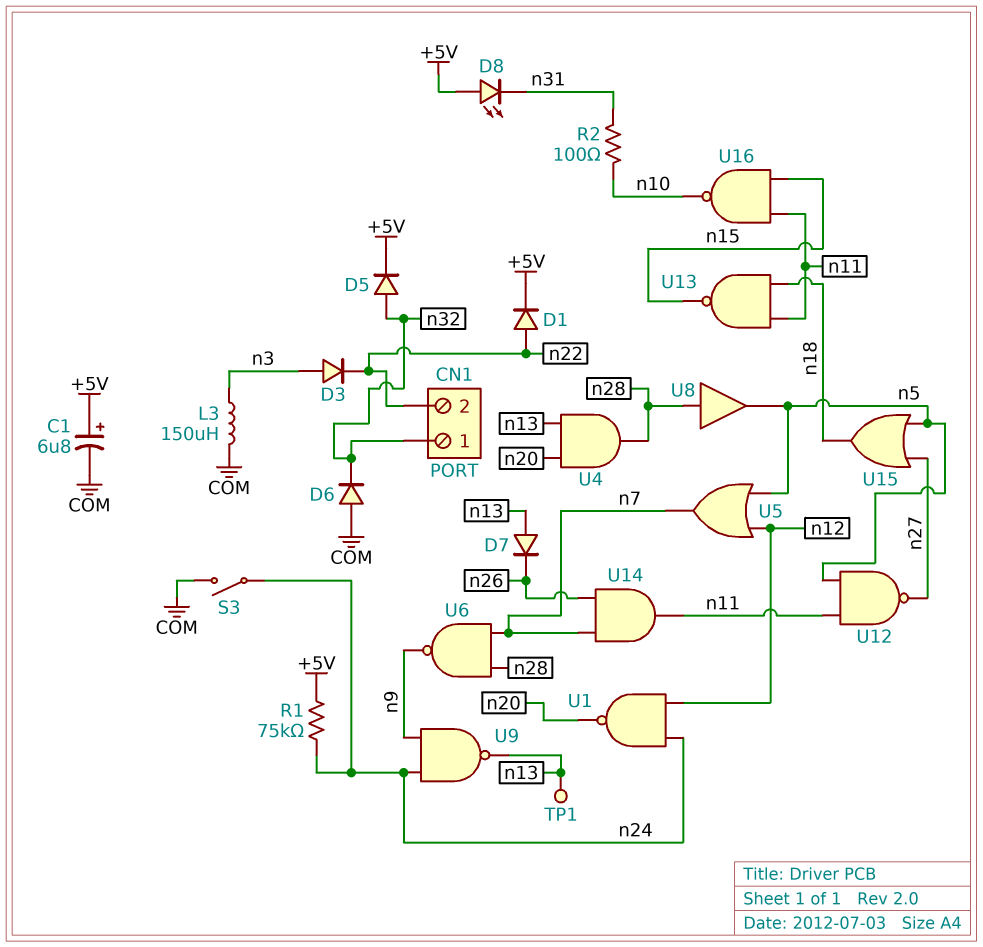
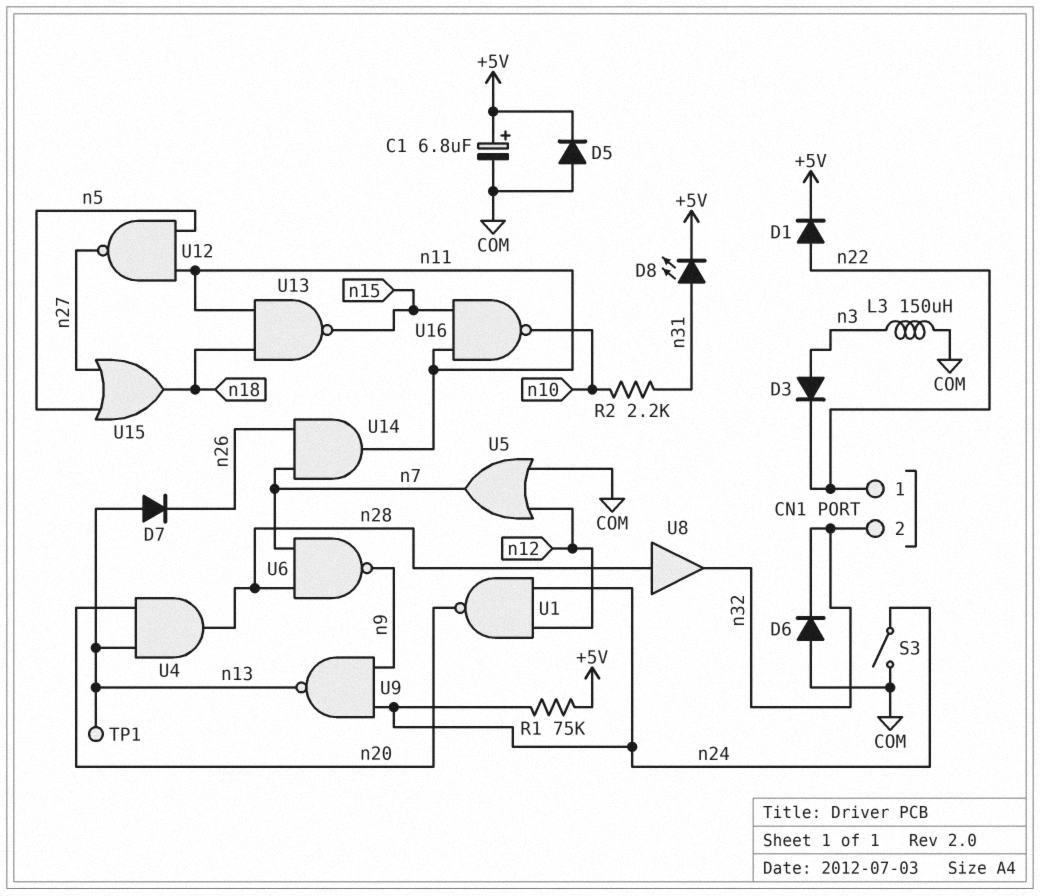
CN1 pin 1: n32 -> n22
CN1 pin 2: n22 -> n32
D5: diode (A n32, K +5V) -> diode (A COM, K +5V)
D8: LED (A +5V, K n31) -> LED (A n31, K +5V)
R2: 100 (n10, n31) -> 2.2k (n10, n31)
U5: OR (in n5, in n12, out n7) -> OR (in COM, in n12, out n7)
U8: buffer (in n28, out n5) -> buffer (in n28, out n32)

